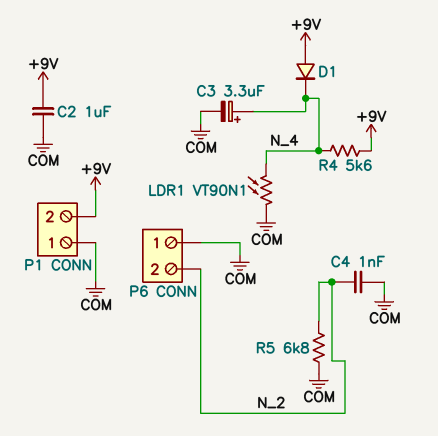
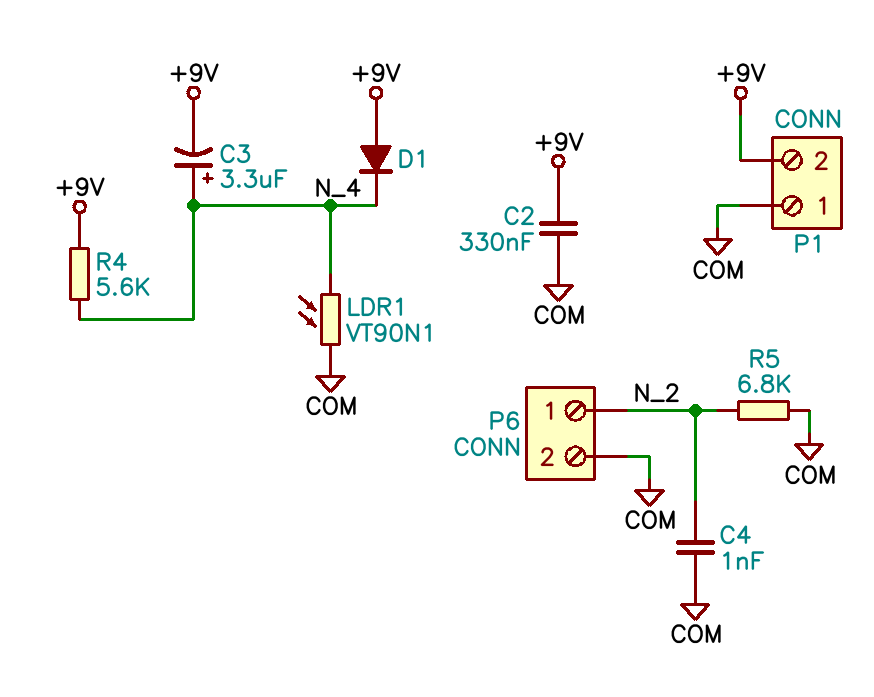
C2: 1uF (+9V, COM) -> 330nF (+9V, COM)
C3: 3.3uF (plus N_4, minus COM) -> 3.3uF (plus N_4, minus +9V)
P6 pin 1: COM -> N_2
P6 pin 2: N_2 -> COM

